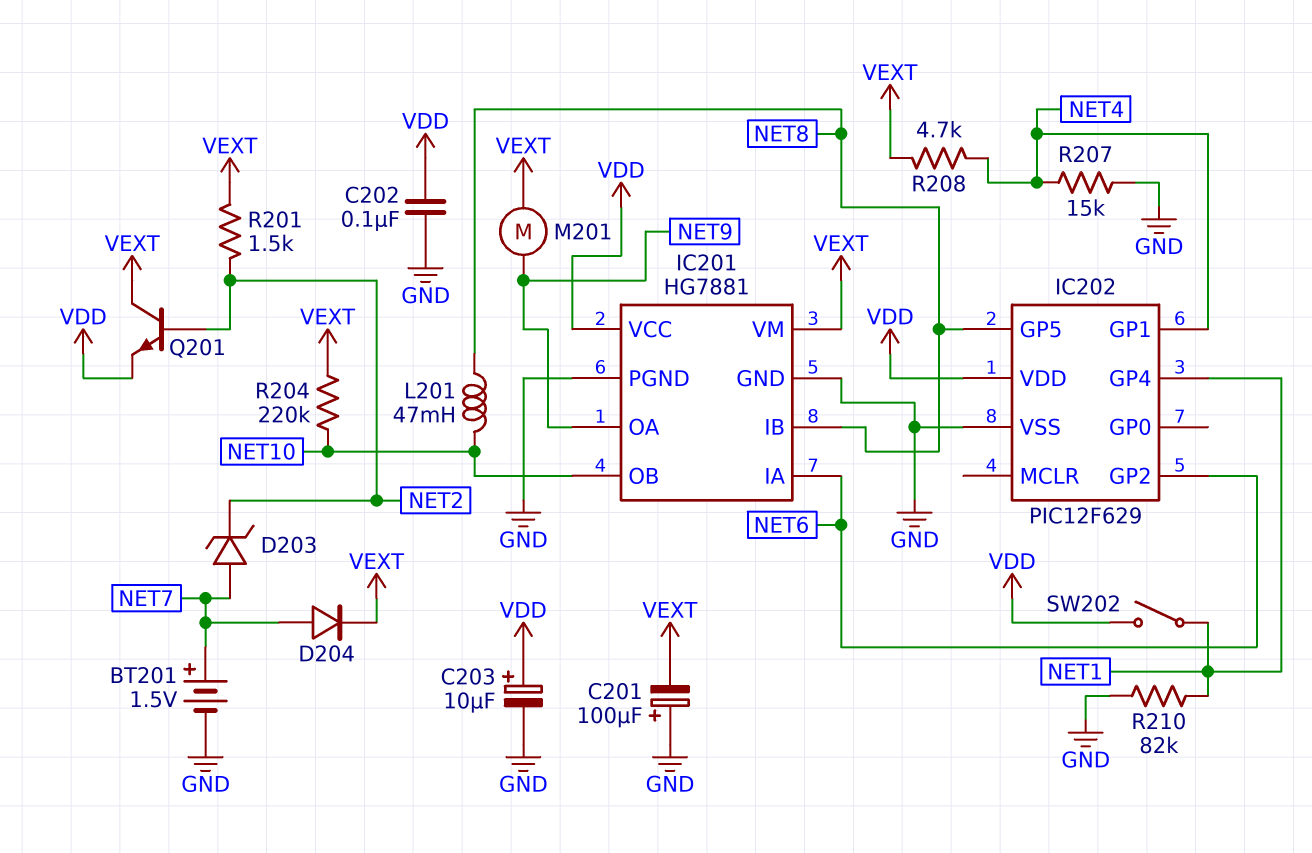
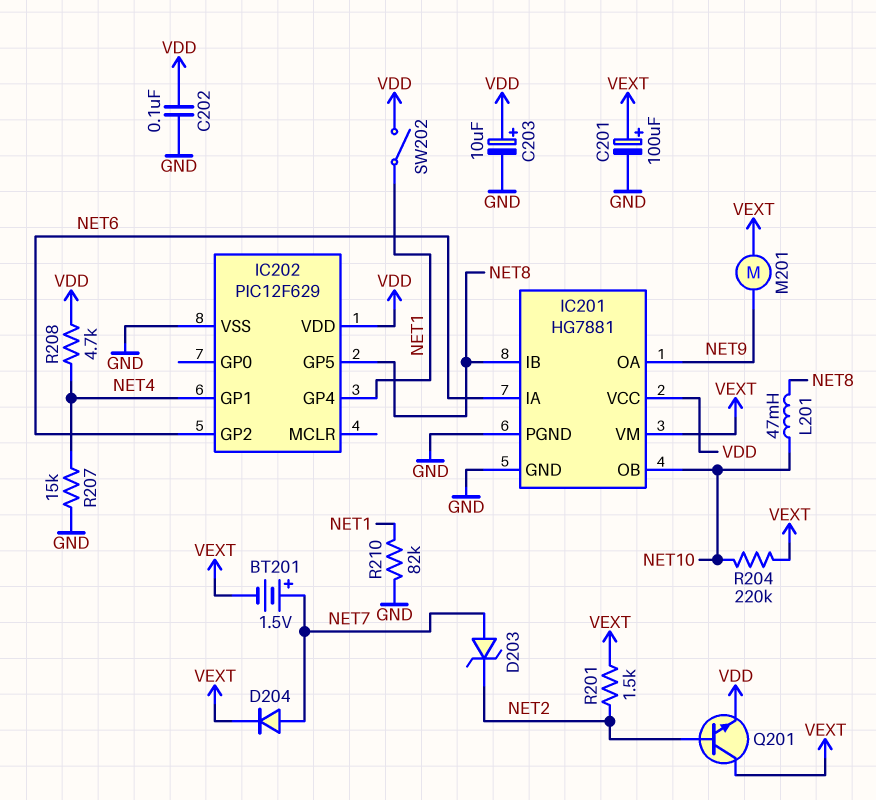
BT201: 1.5V (plus NET7, minus GND) -> 1.5V (plus NET7, minus VEXT)
C201: 100uF (plus GND, minus VEXT) -> 100uF (plus VEXT, minus GND)
R208: 4.7k (NET4, VEXT) -> 4.7k (NET4, VDD)

